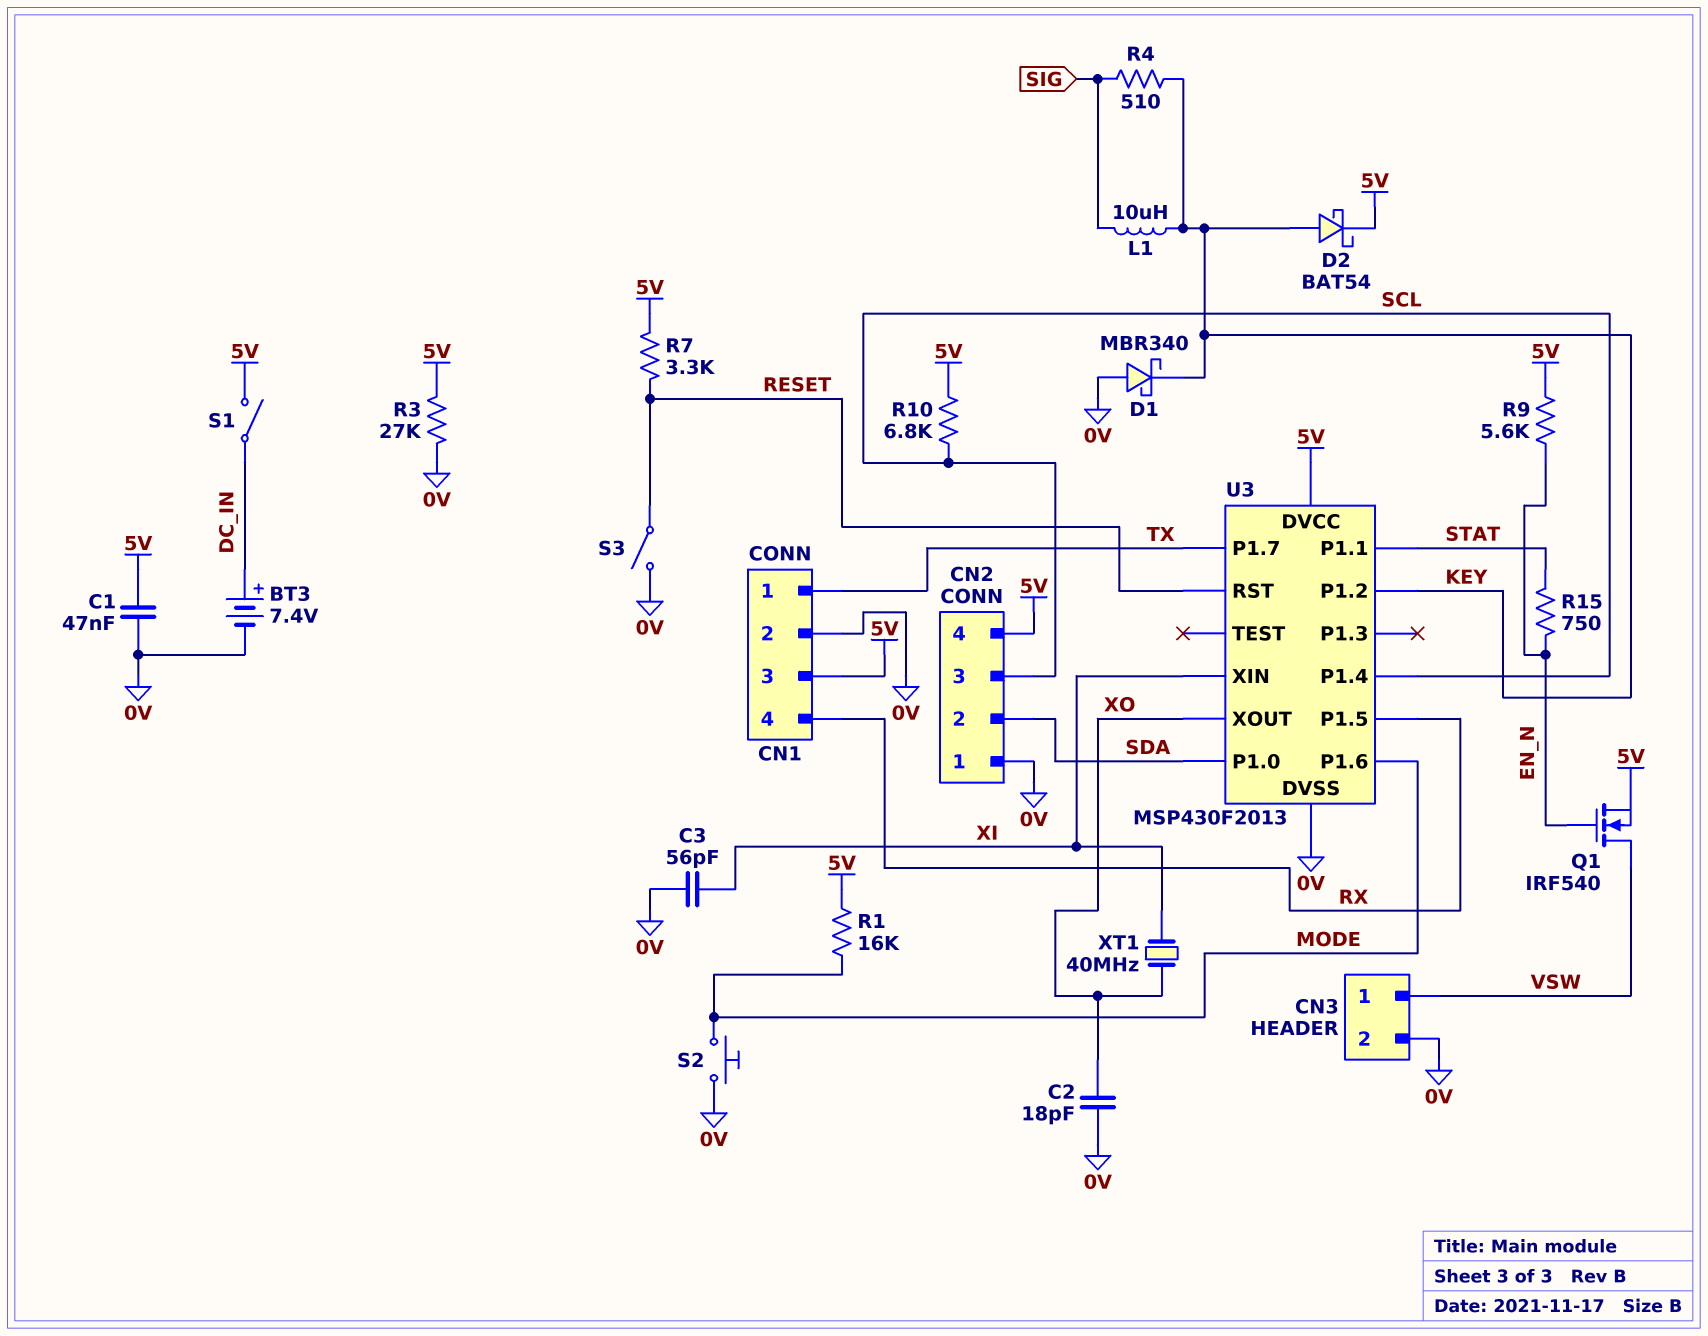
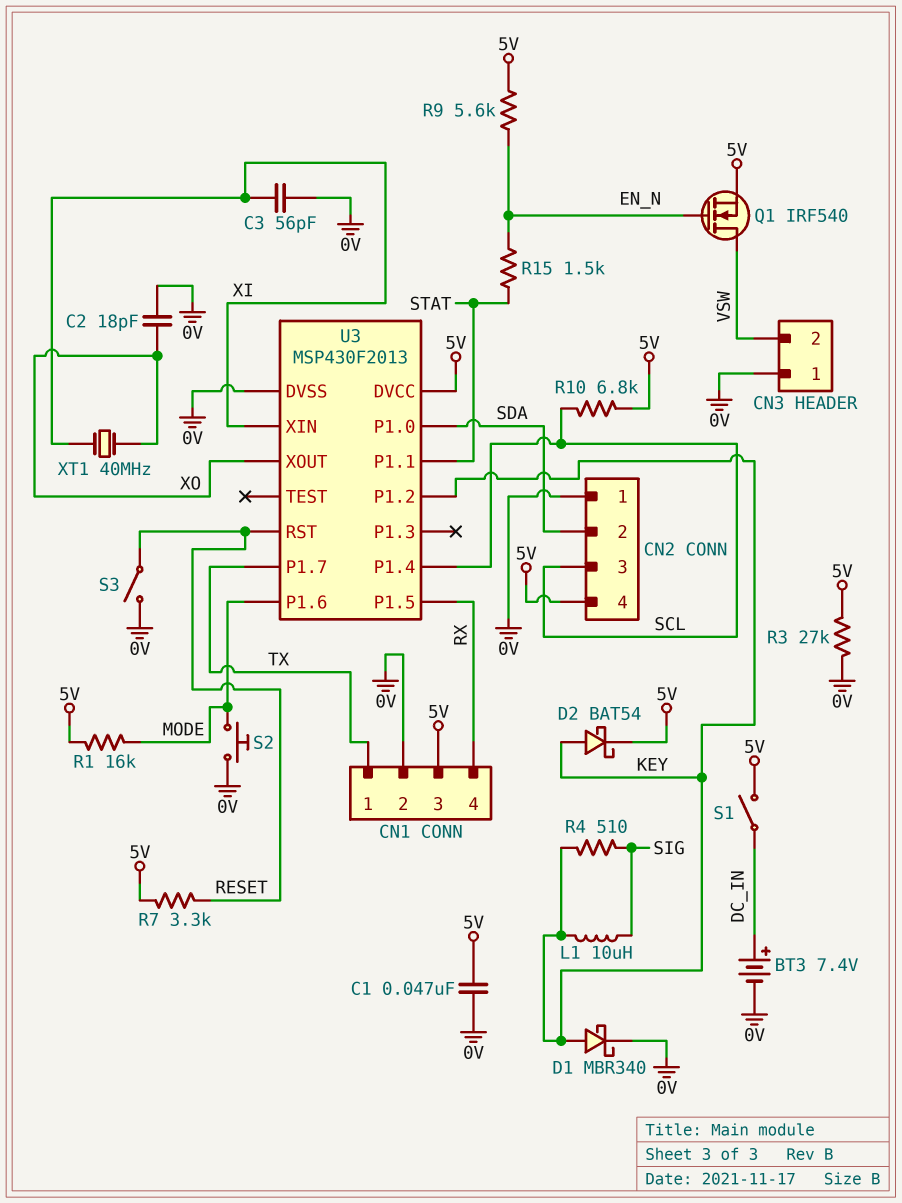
CN3 pin 1: VSW -> 0V
CN3 pin 2: 0V -> VSW
D1: schottky MBR340 (A 0V, K KEY) -> schottky MBR340 (A KEY, K 0V)
R15: 750 (EN_N, STAT) -> 1.5k (EN_N, STAT)

